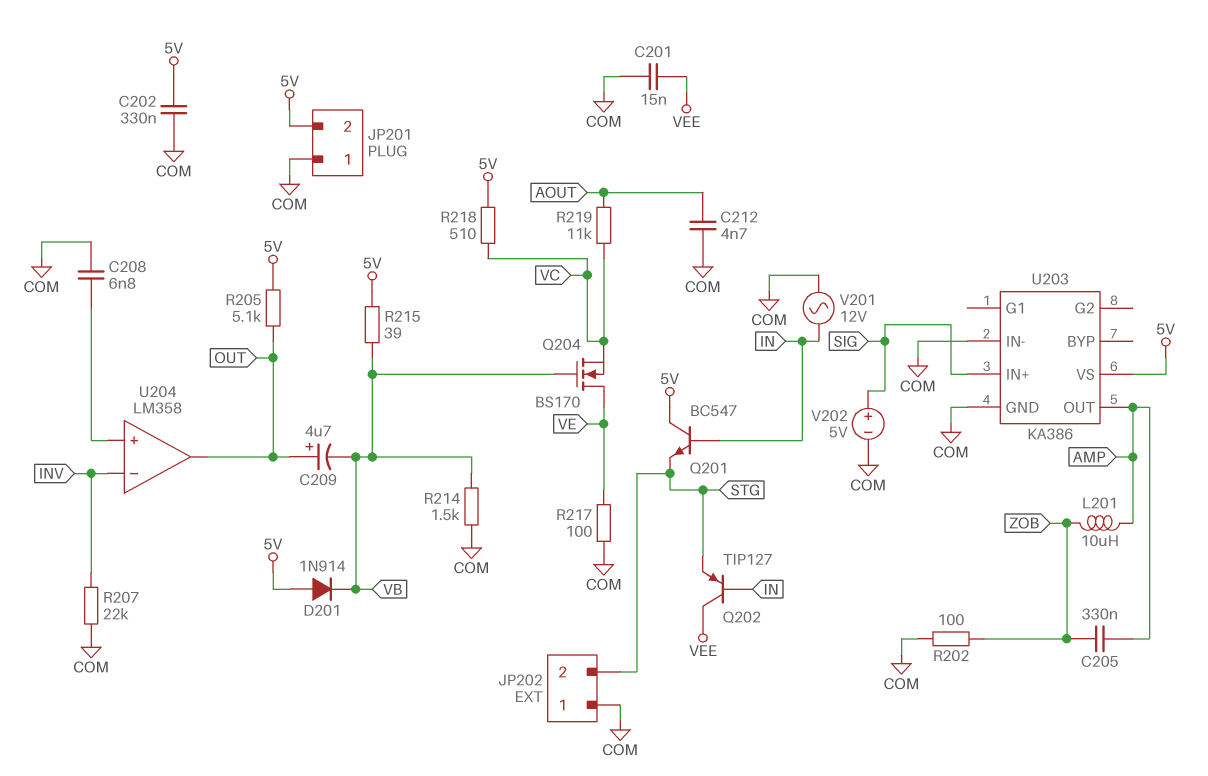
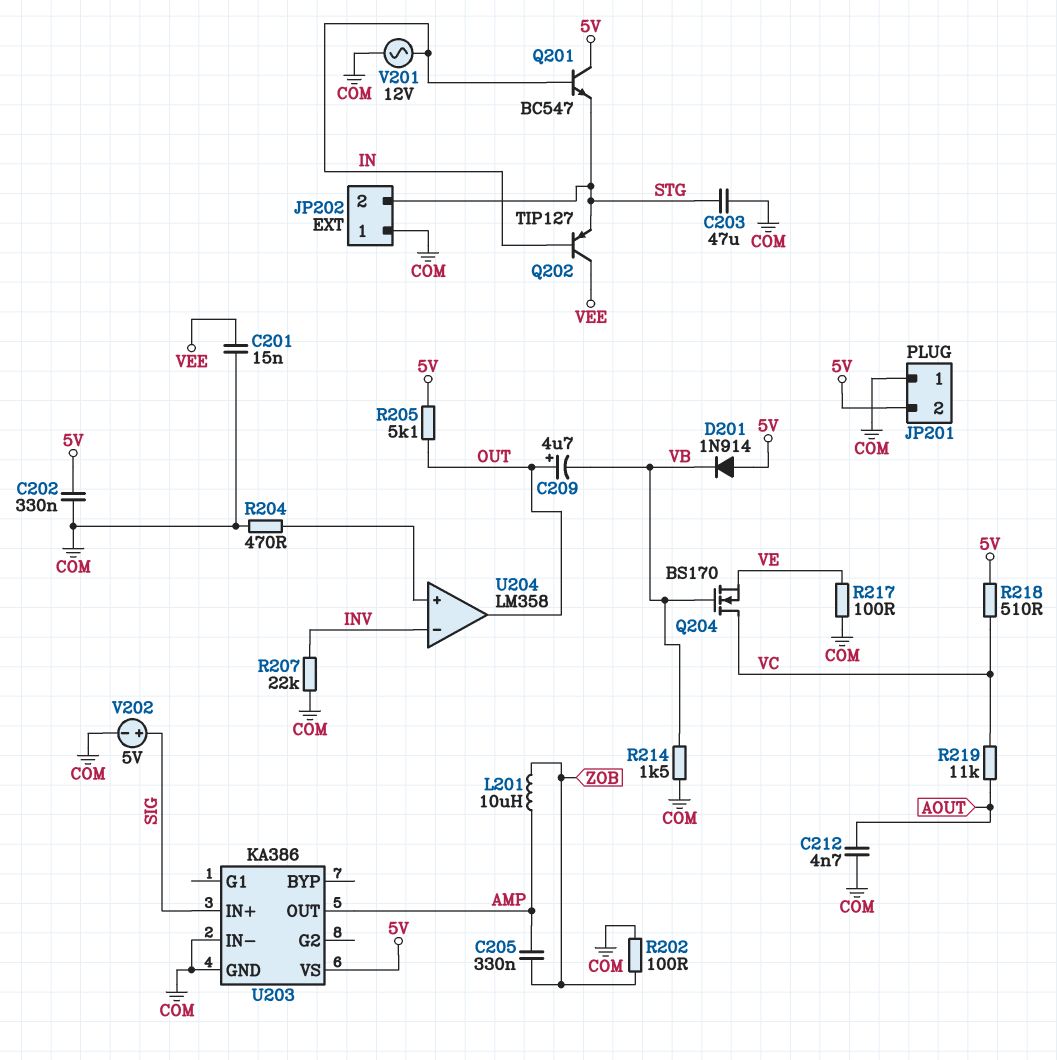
C203: none -> 47uF (COM, STG)
C208: 6.8nF (COM, U204/in+) -> none
Q204: NMOS BS170 (G VB, D VE, S VC) -> NMOS BS170 (G VB, D VC, S VE)
R204: none -> 470 (COM, U204/in+)
R215: 39 (5V, VB) -> none

